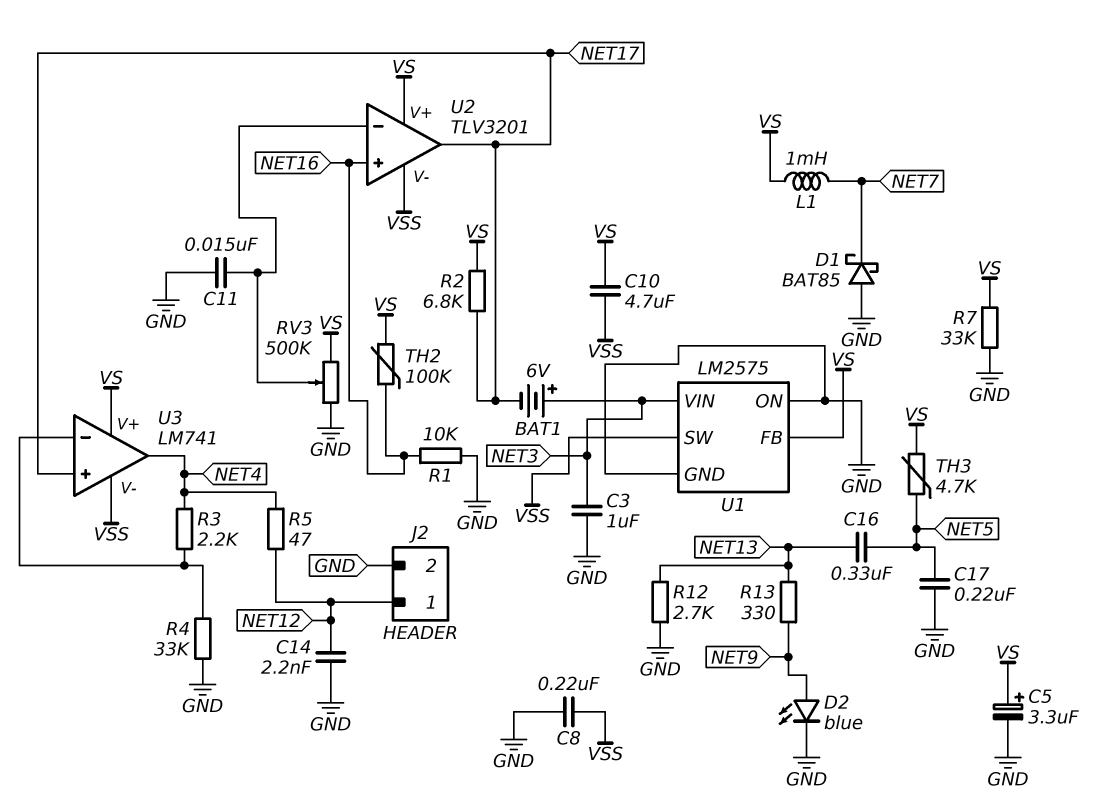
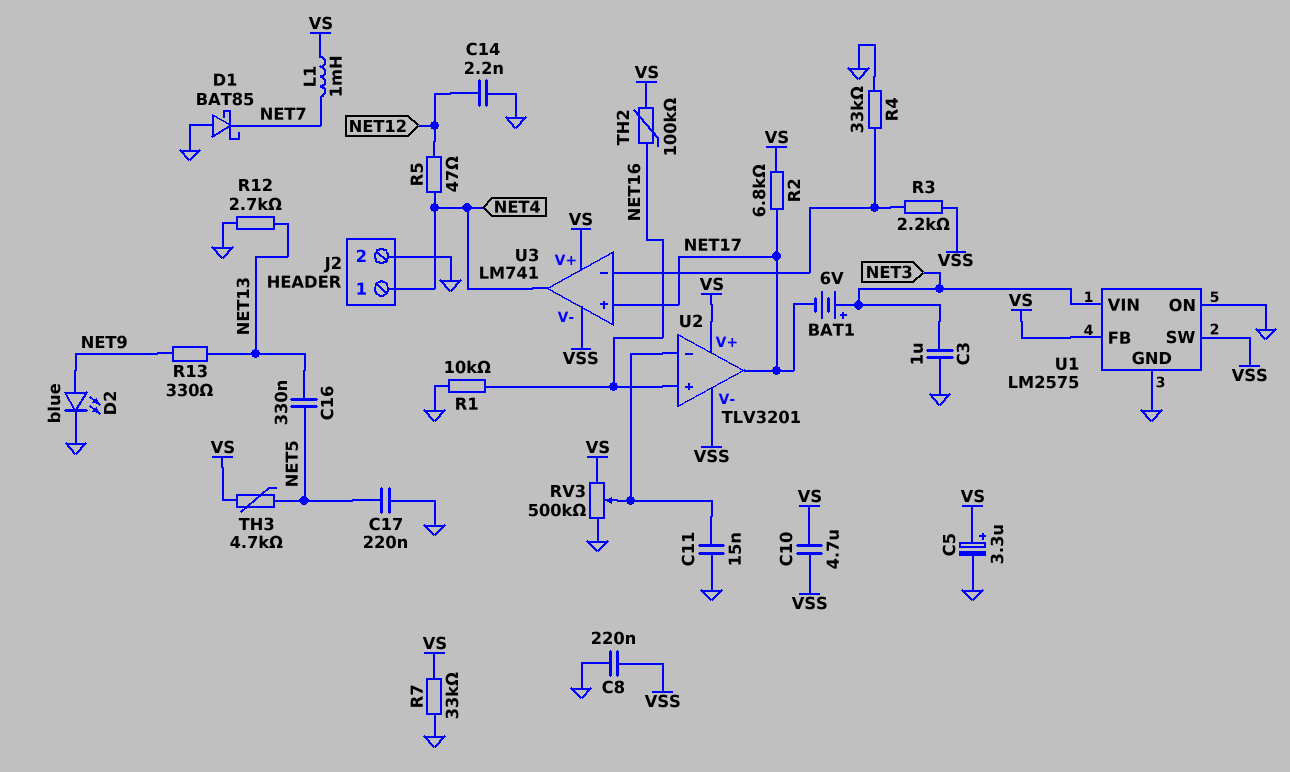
J2 pin 1: NET12 -> NET4
R3: 2.2k (NET4, U3/in-) -> 2.2k (U3/in-, VSS)

